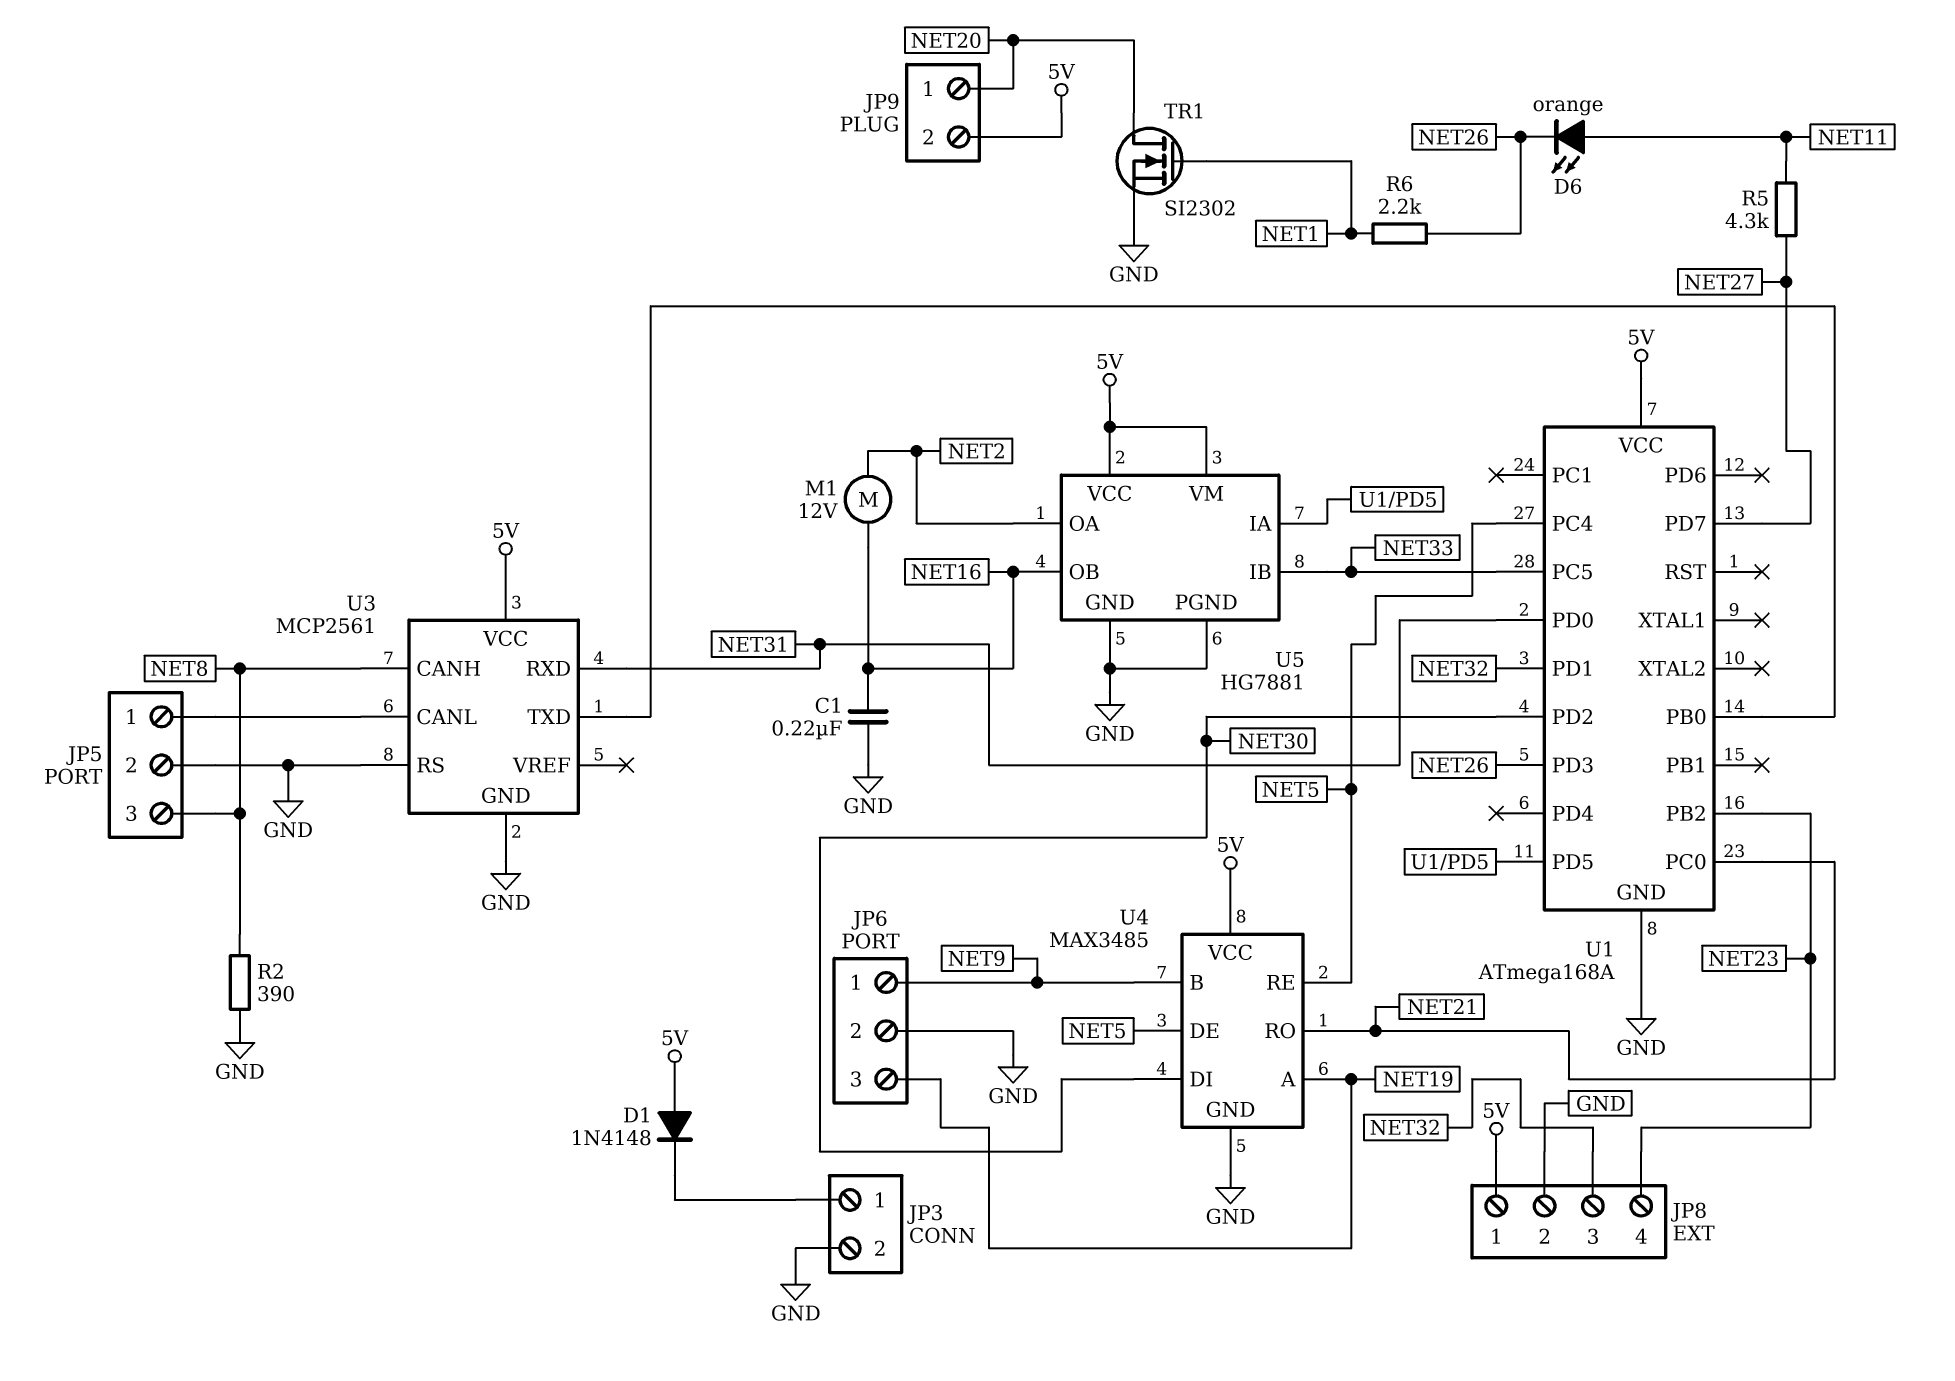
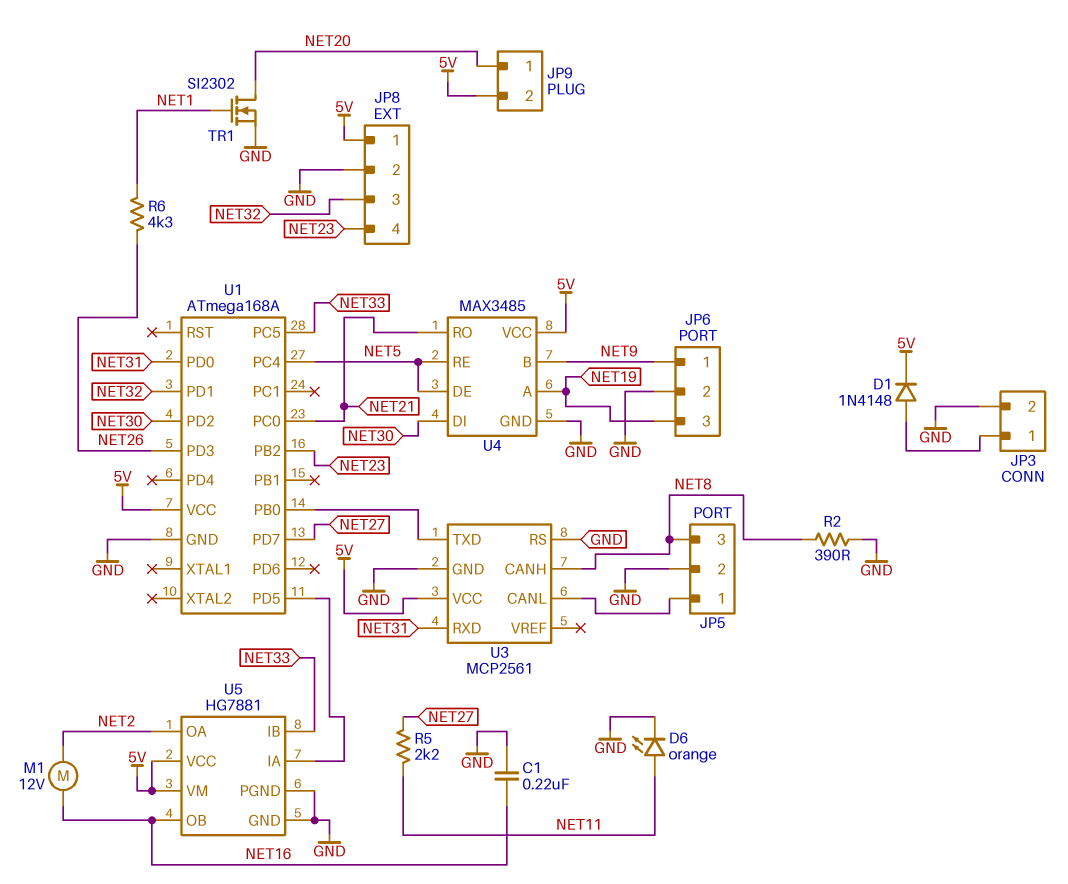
D1: diode 1N4148 (A 5V, K JP3/1) -> diode 1N4148 (A JP3/1, K 5V)
D6: LED orange (A NET11, K NET26) -> LED orange (A NET11, K GND)
R5: 4.3k (NET11, NET27) -> 2.2k (NET11, NET27)
R6: 2.2k (NET1, NET26) -> 4.3k (NET1, NET26)

